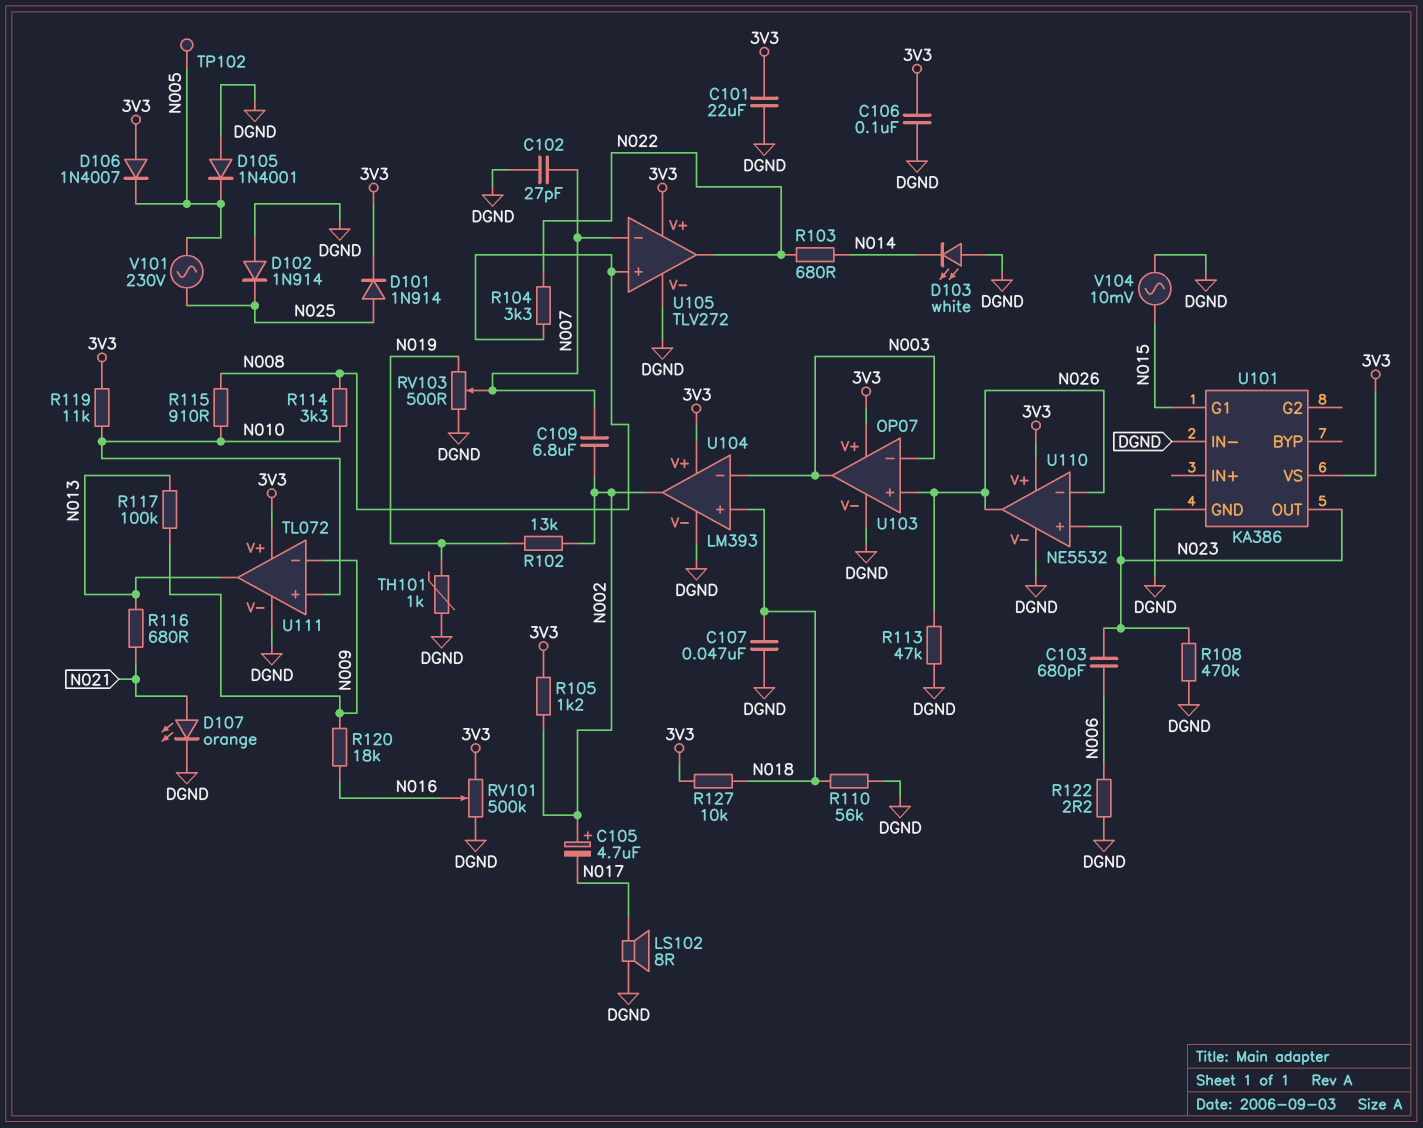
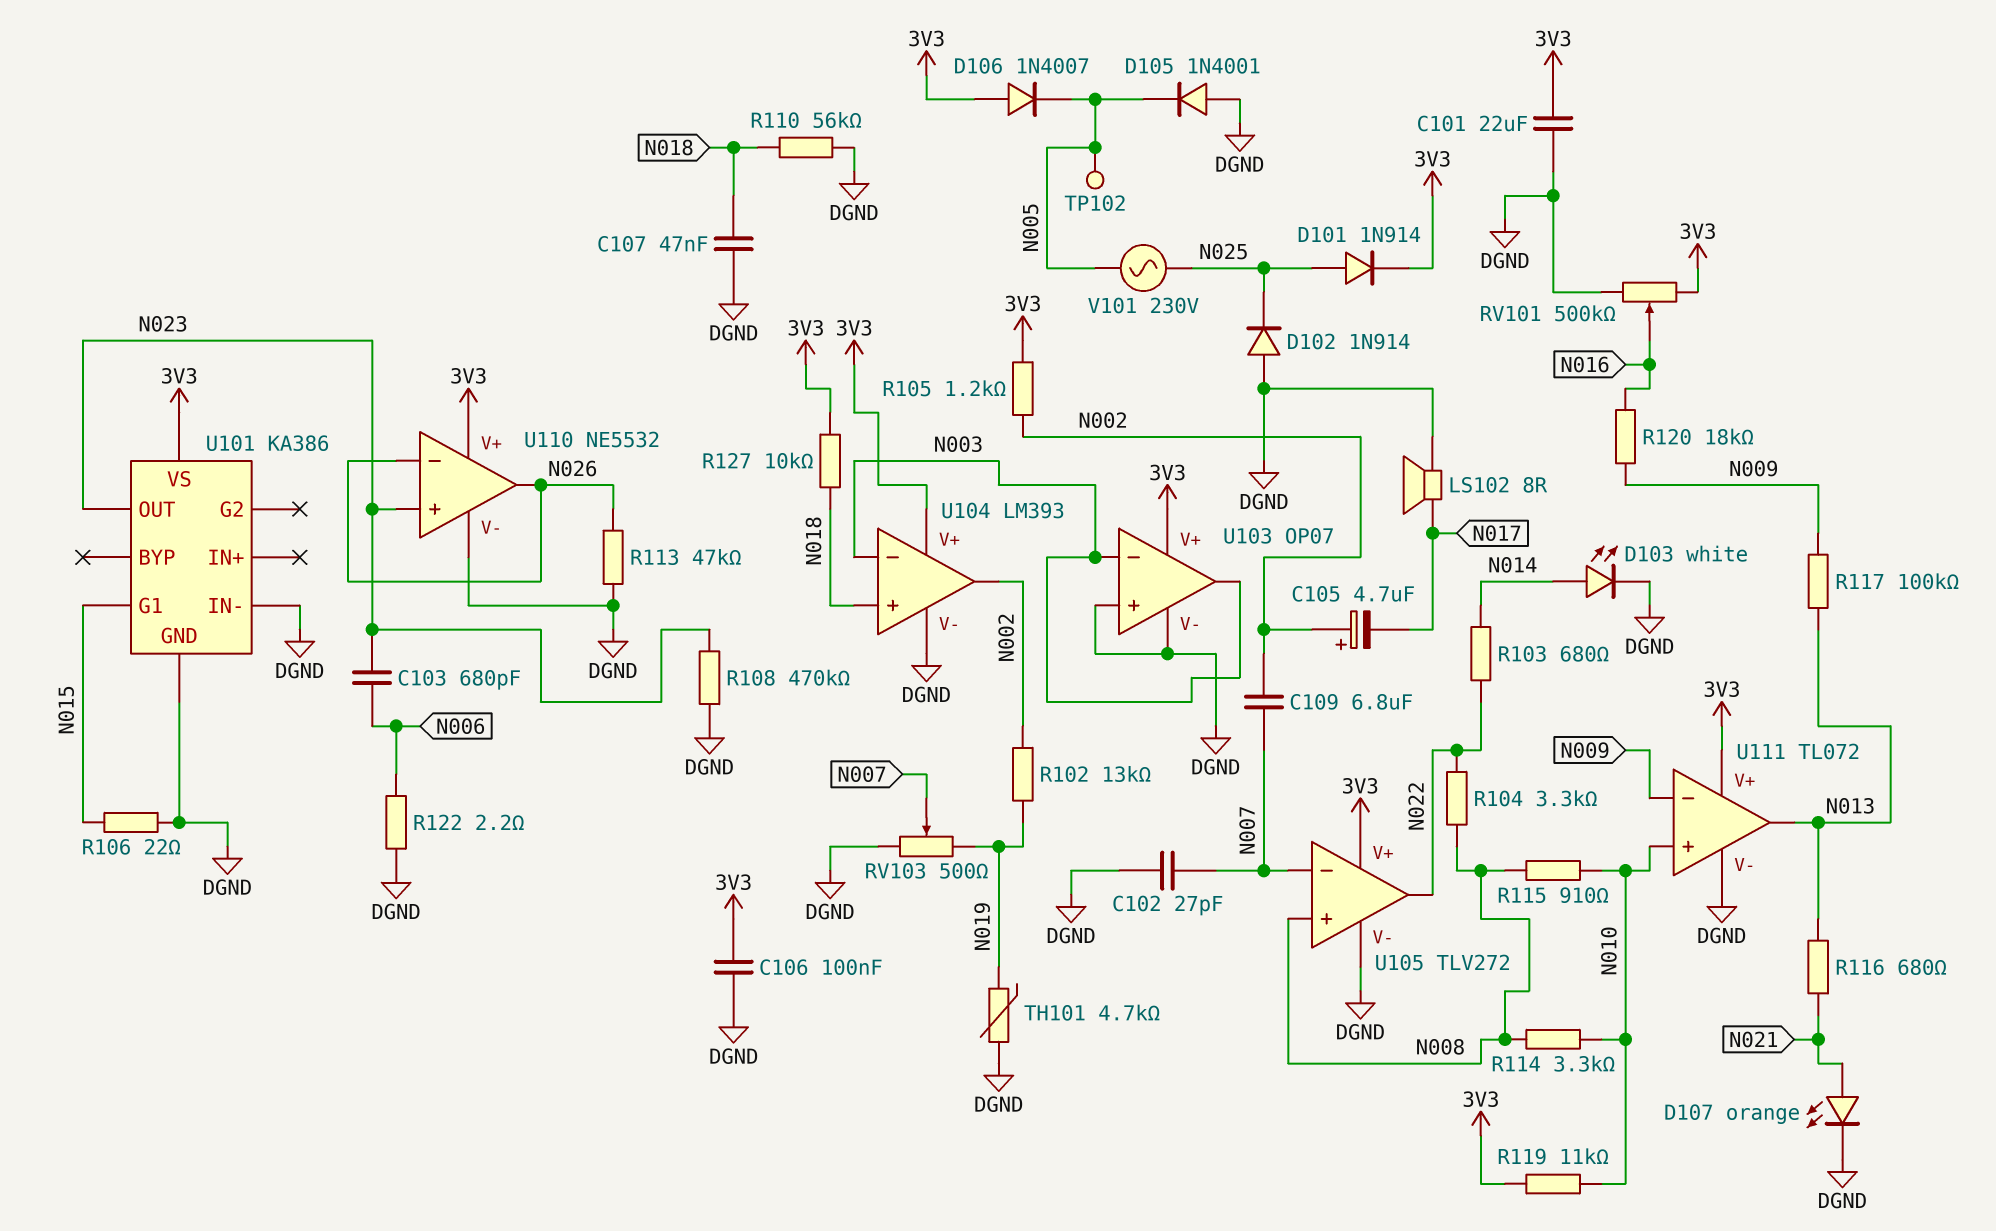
D103: LED white (A DGND, K N014) -> LED white (A N014, K DGND)
R106: none -> 22 (DGND, N015)
TH101: 1k (DGND, N019) -> 4.7k (DGND, N019)
U103 pin in+: N026 -> DGND
V104: AC 10mV (DGND, N015) -> none

